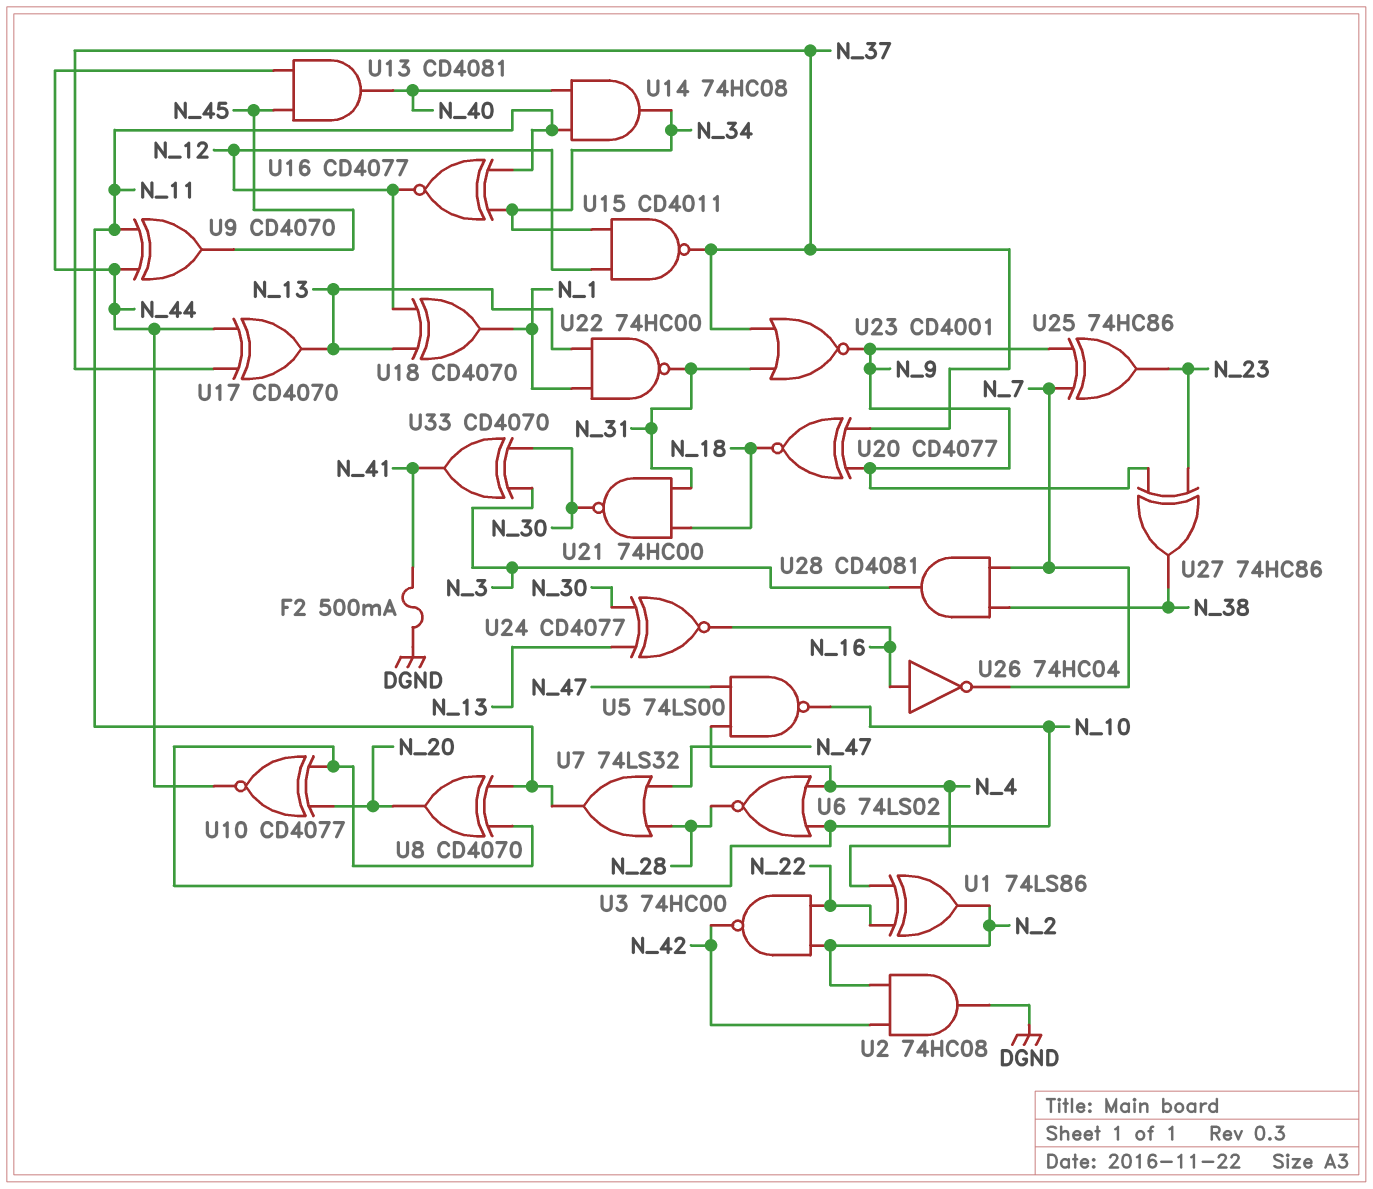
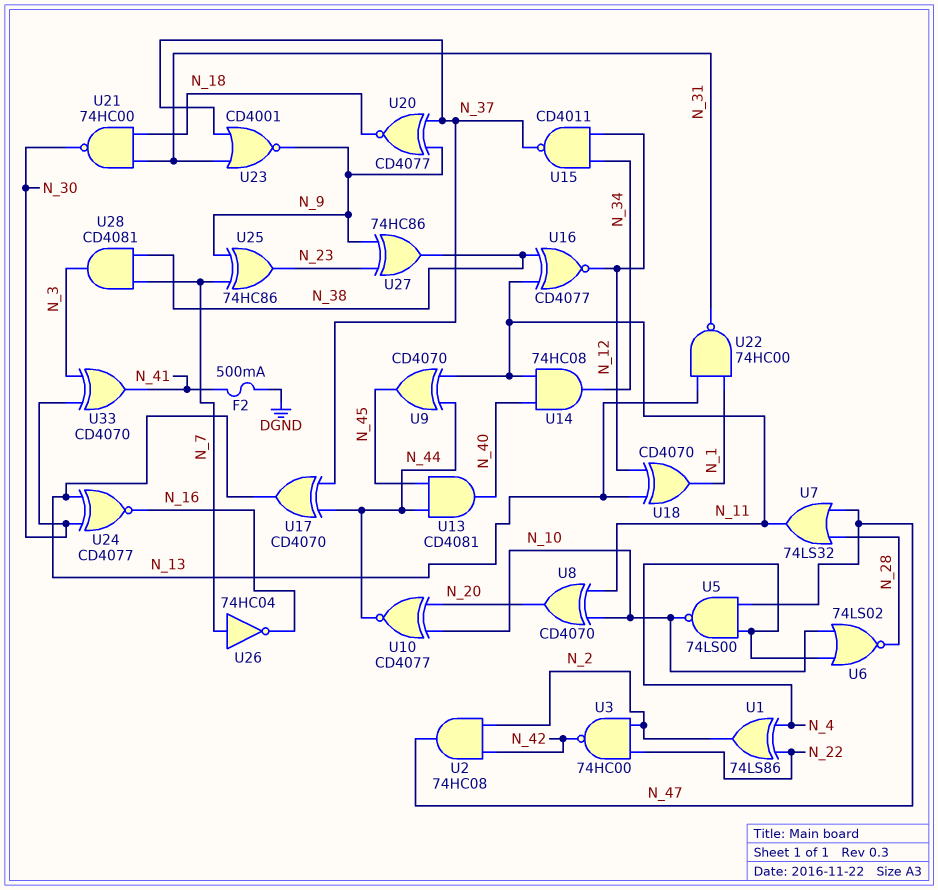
U2: AND 74HC08 (in N_2, in N_42, out DGND) -> AND 74HC08 (in N_2, in N_42, out N_47)
U16: XNOR CD4077 (in N_11, in N_34, out N_12) -> XNOR CD4077 (in N_11, in N_38, out N_12)
U26: NOT 74HC04 (in N_16, out N_7) -> NOT 74HC04 (in N_7, out N_16)

